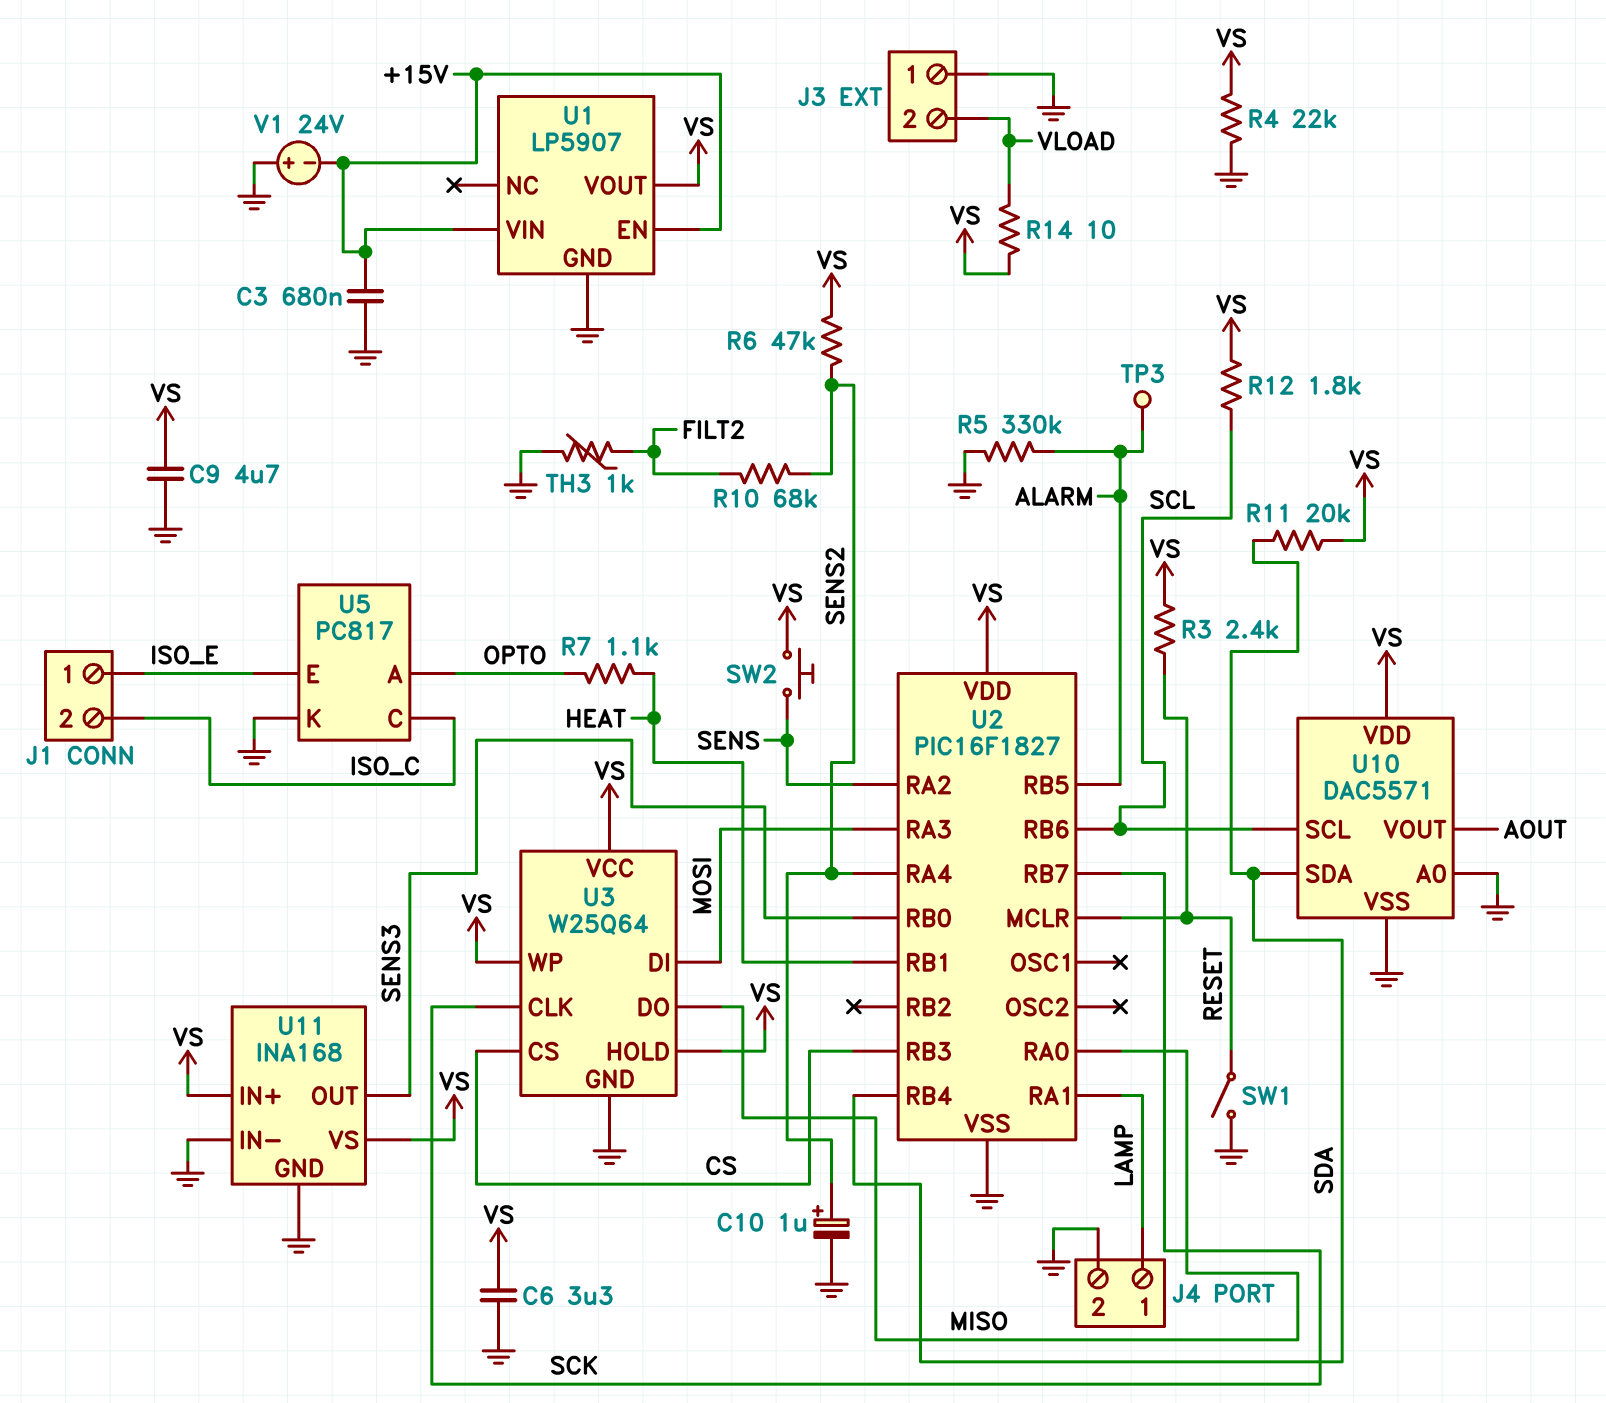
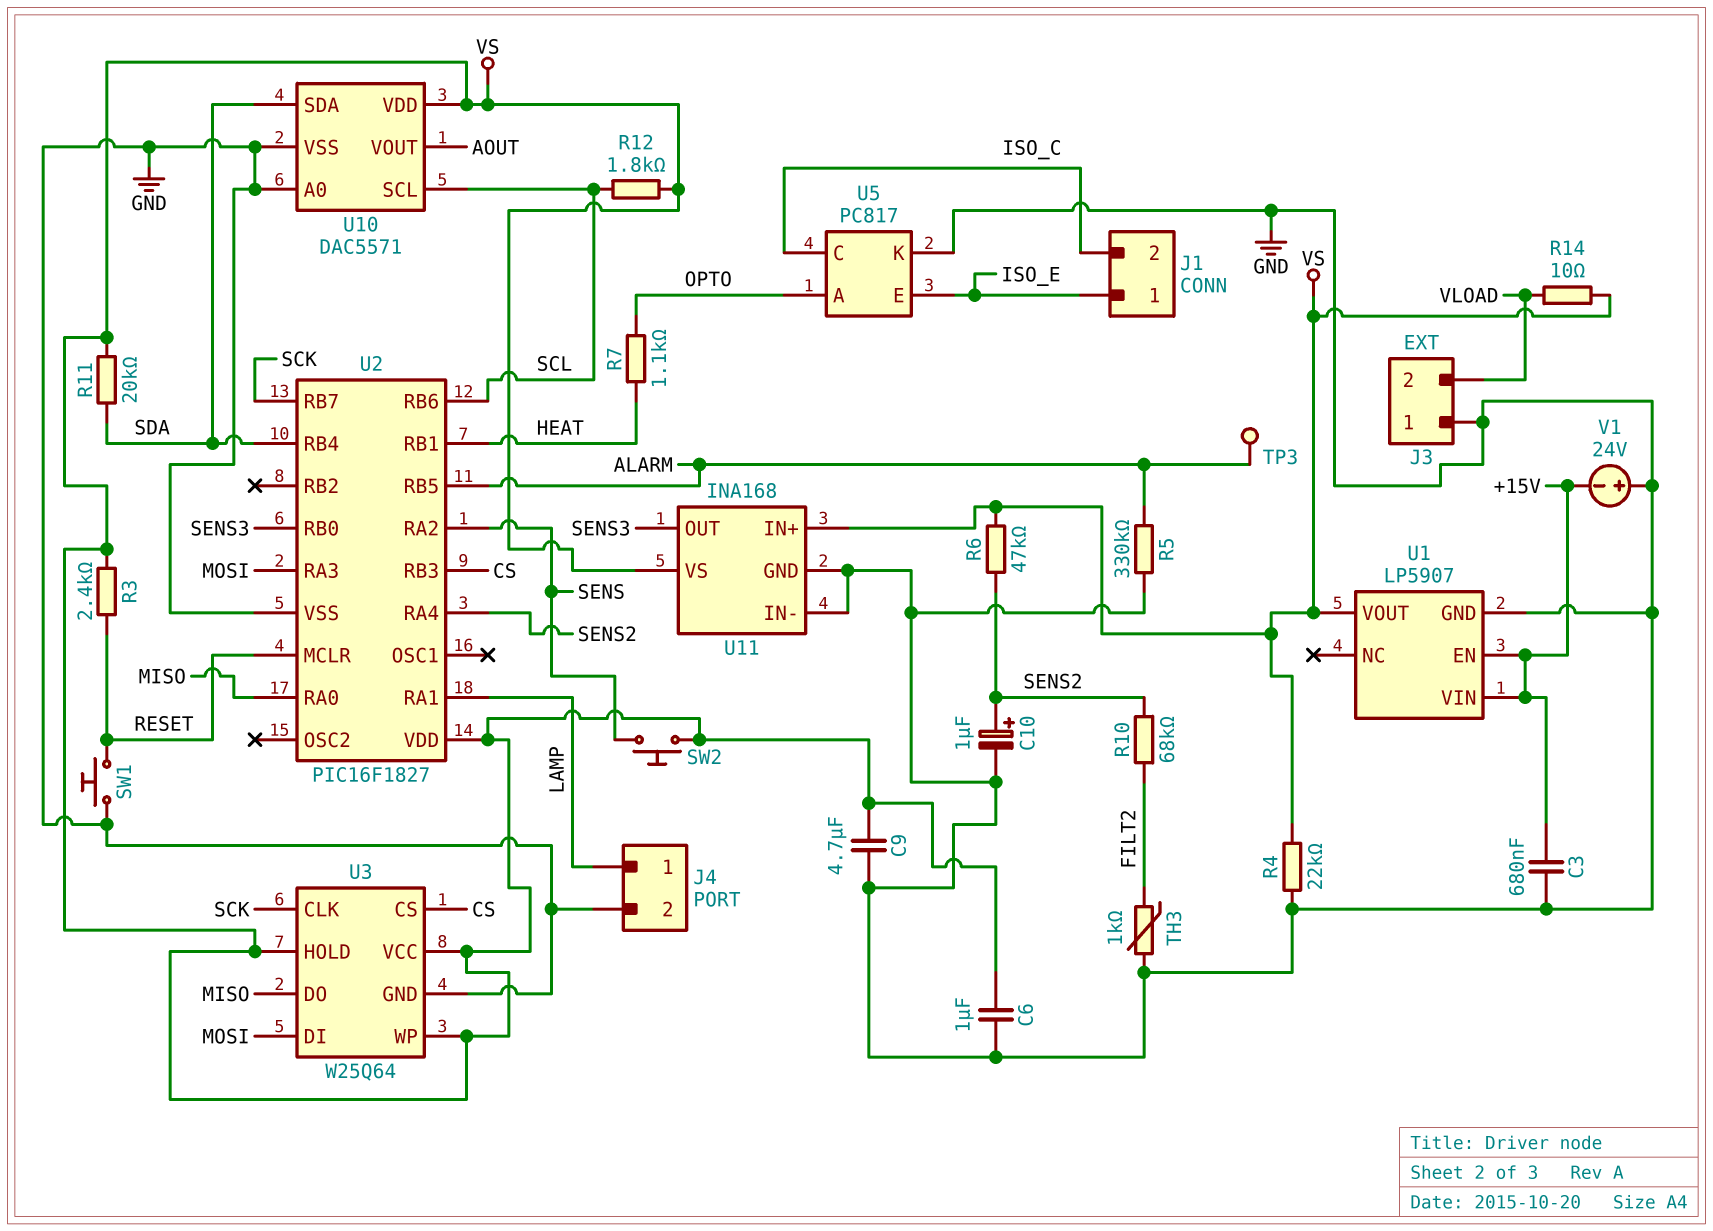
C6: 3.3uF (GND, VS) -> 1uF (GND, VS)
SW1: switch (GND, RESET) -> button (GND, RESET)

